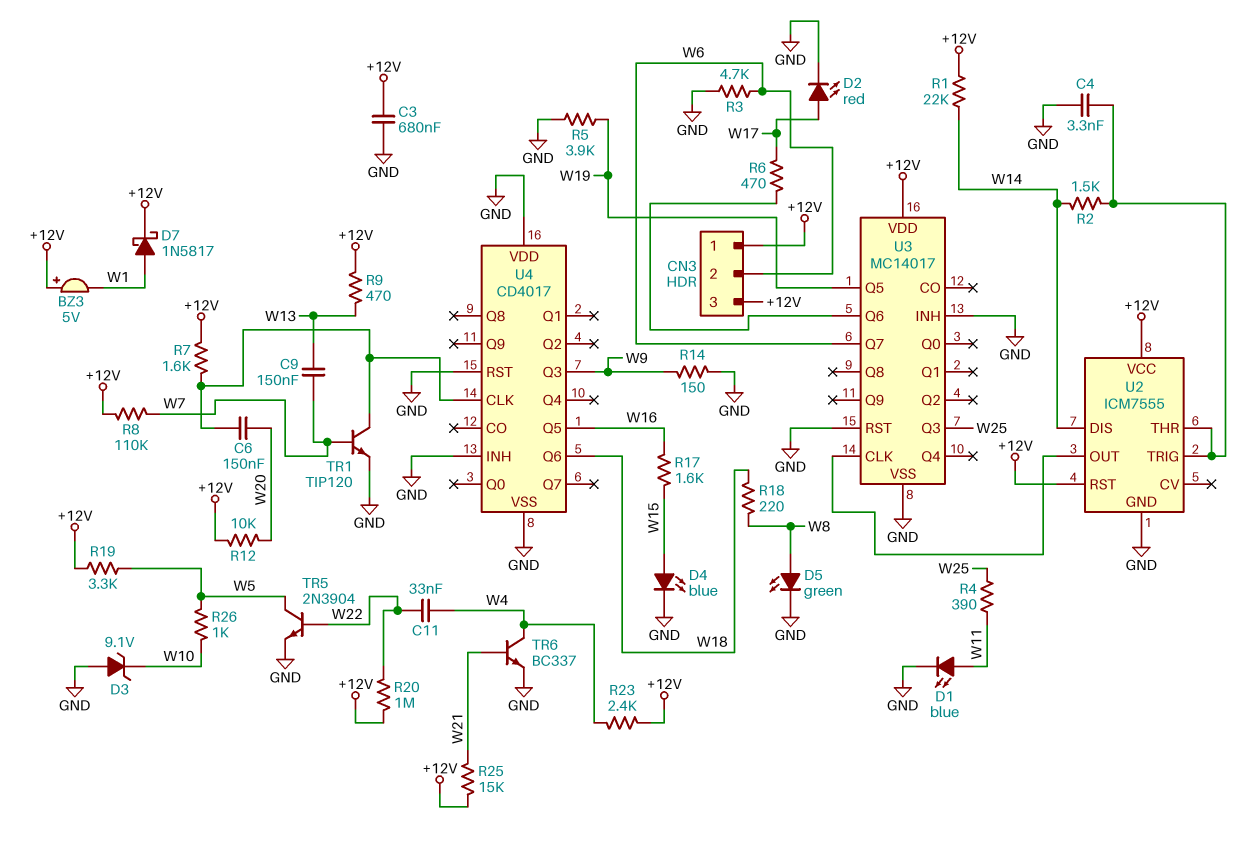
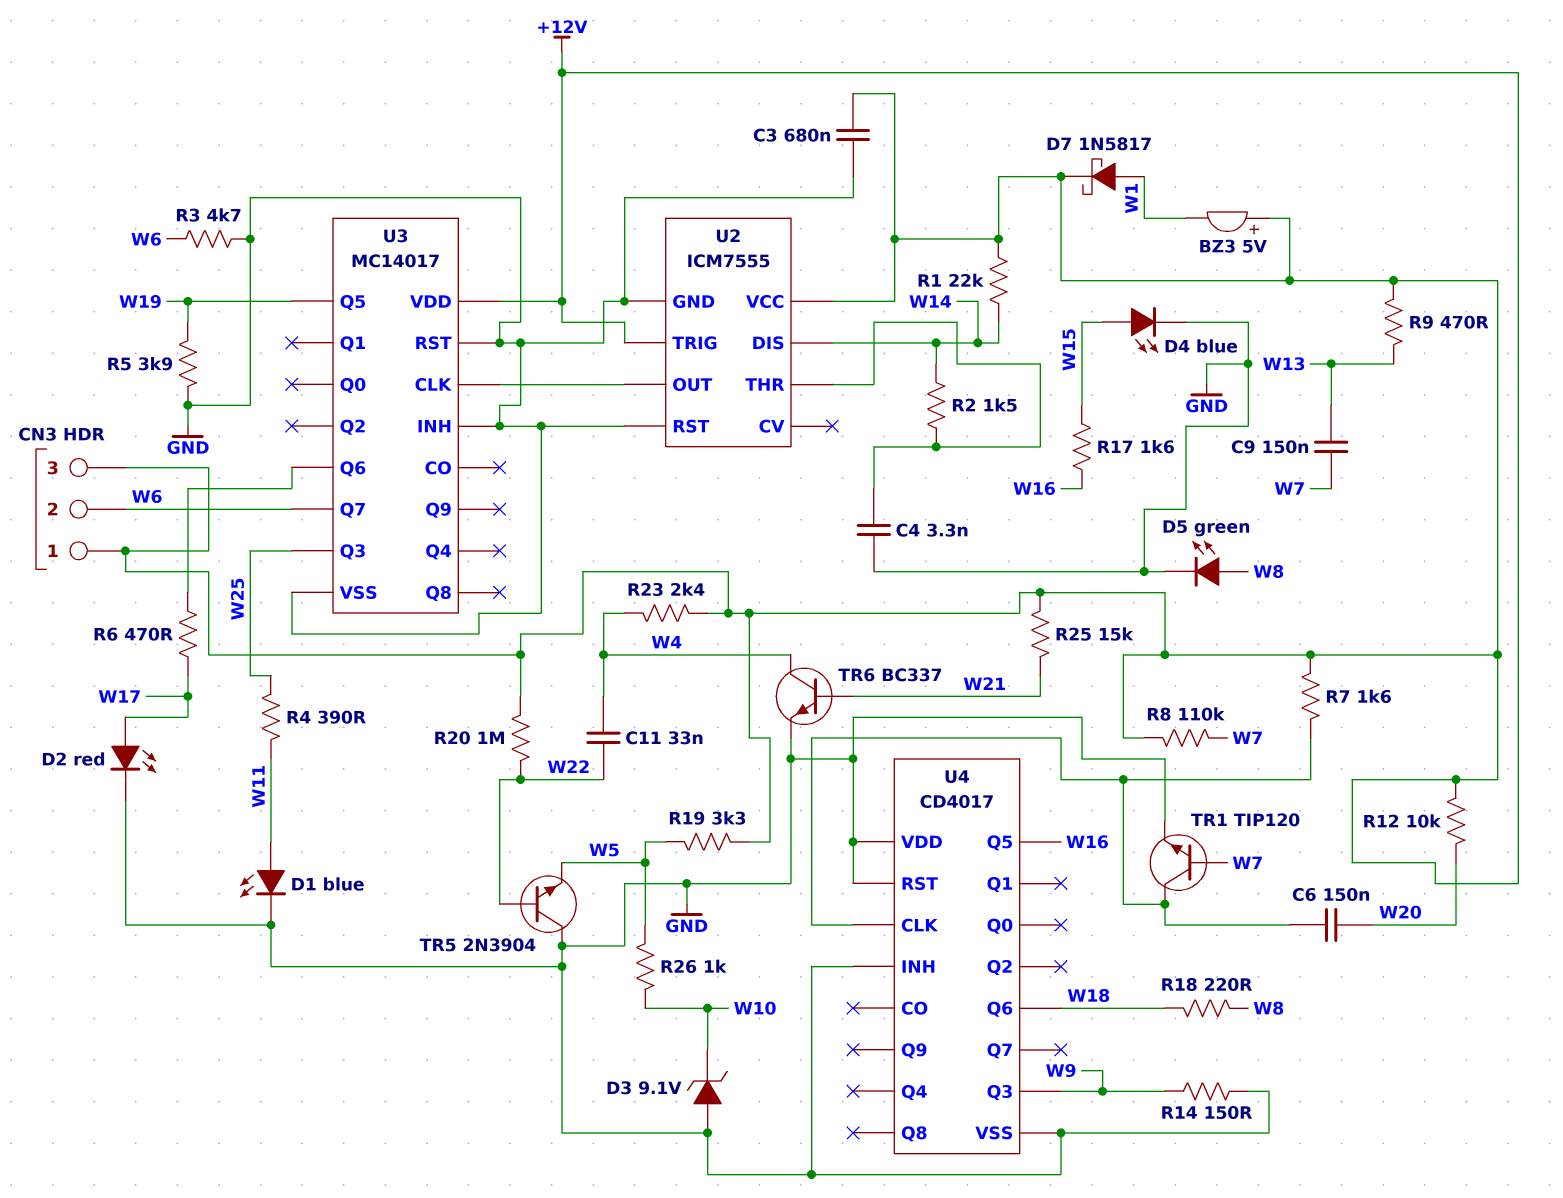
TR5: NPN 2N3904 (B W22, C W5, E GND) -> NPN 2N3904 (B W22, C GND, E W5)
U2 pin RST: +12V -> GND
U2 pin TRIG: U2/THR -> +12V

